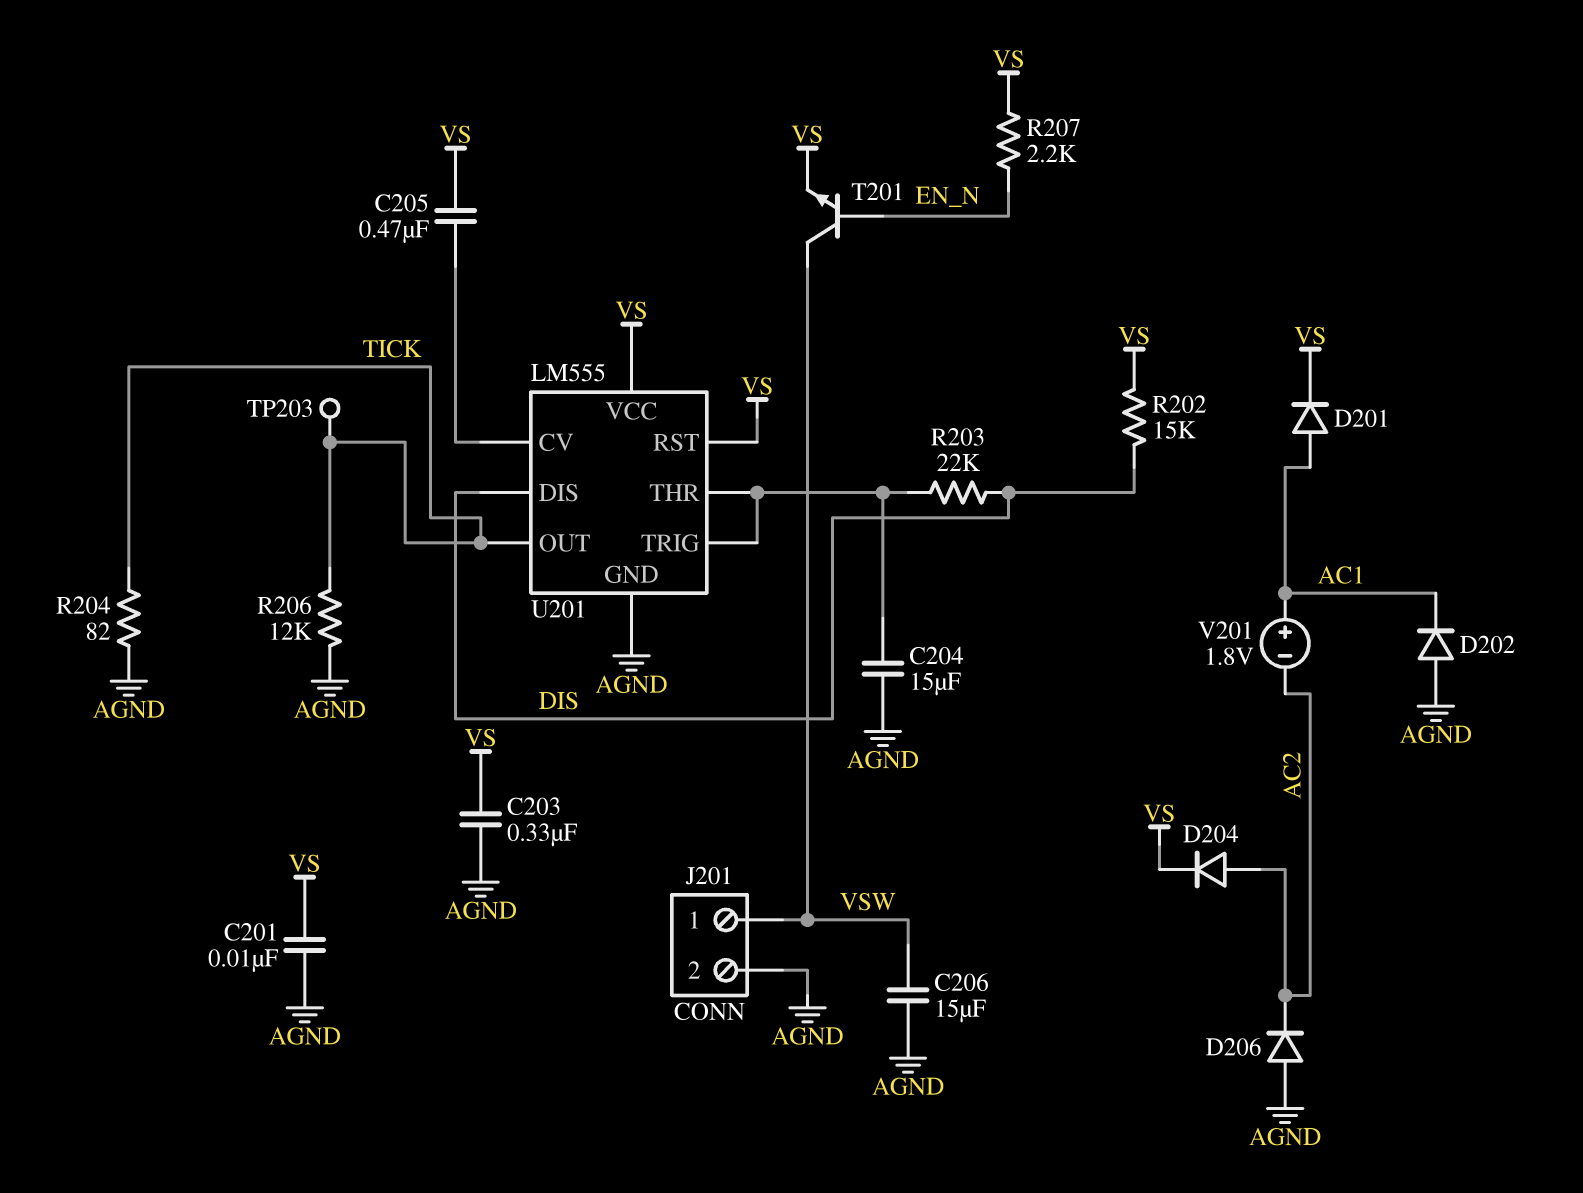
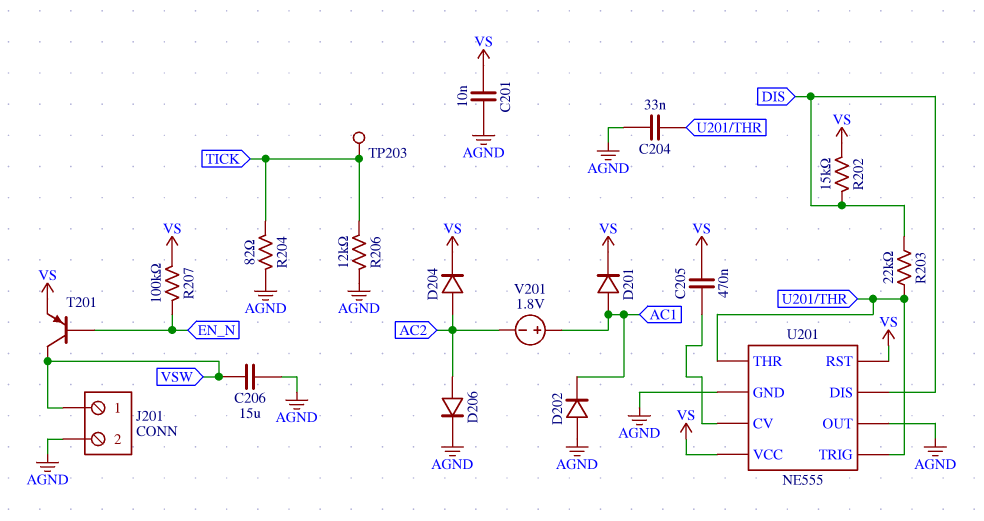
C203: 330nF (AGND, VS) -> none
C204: 15uF (AGND, U201/THR) -> 33nF (AGND, U201/THR)
D206: diode (A AGND, K AC2) -> diode (A AC2, K AGND)
R207: 2.2k (EN_N, VS) -> 100k (EN_N, VS)
T201: NPN (B EN_N, C VSW, E VS) -> PNP (B EN_N, C VSW, E VS)
U201: LM555 -> NE555
U201 pin OUT: TICK -> AGND

